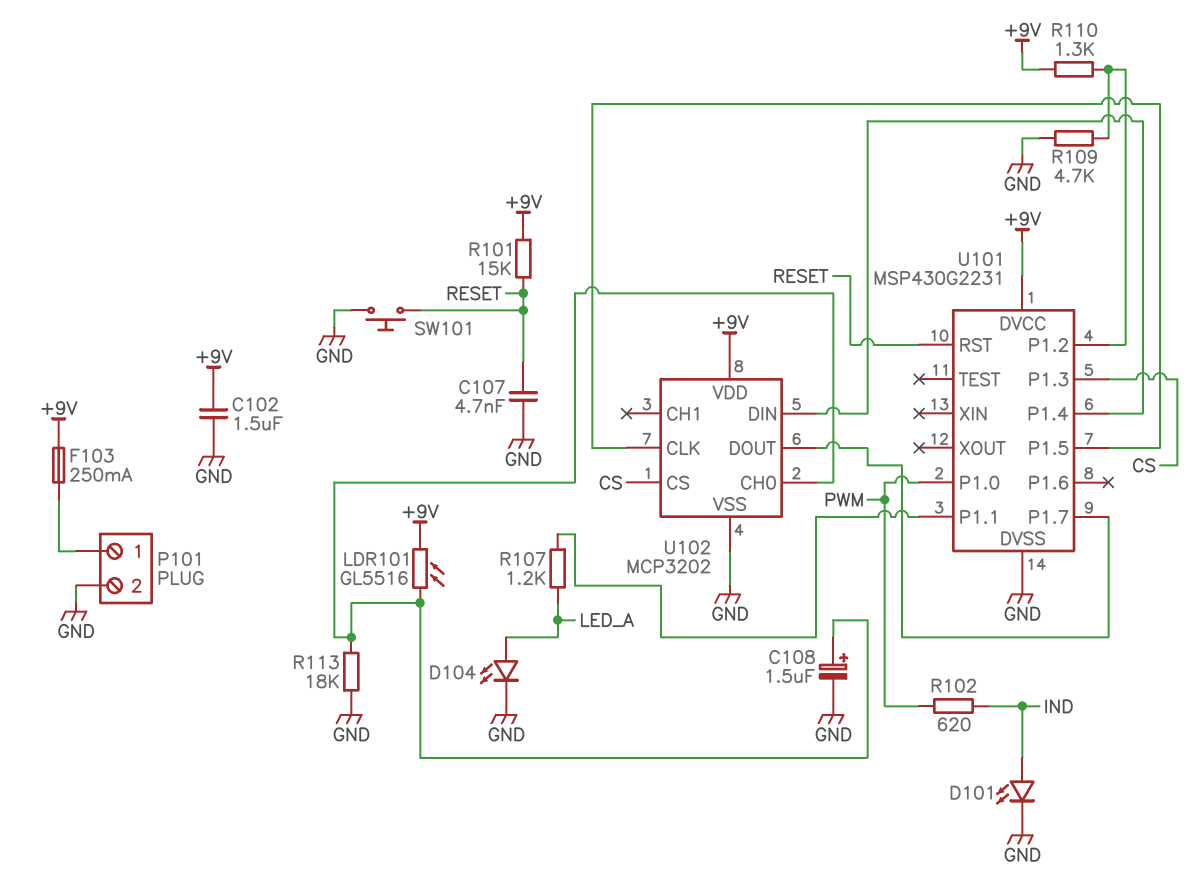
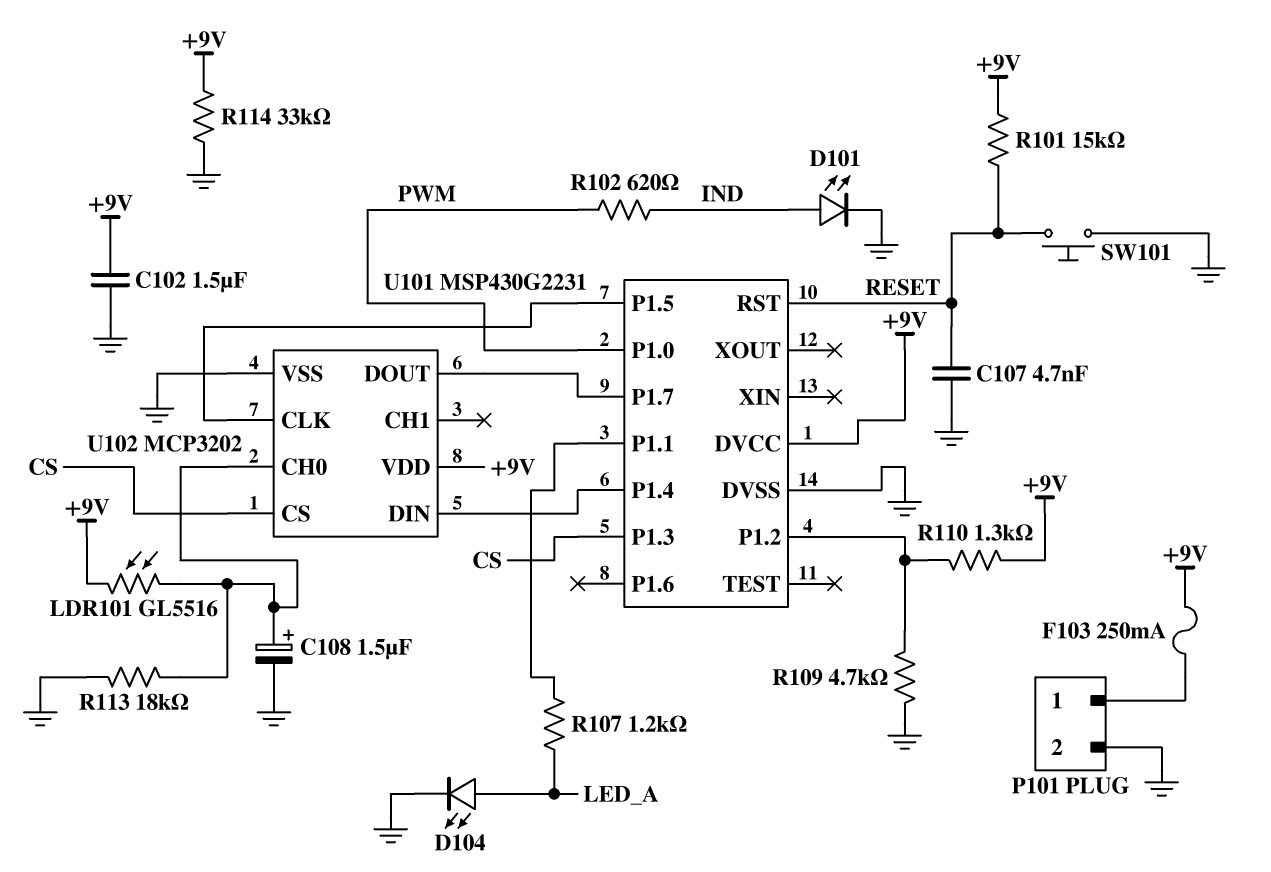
R114: none -> 33k (+9V, GND)

